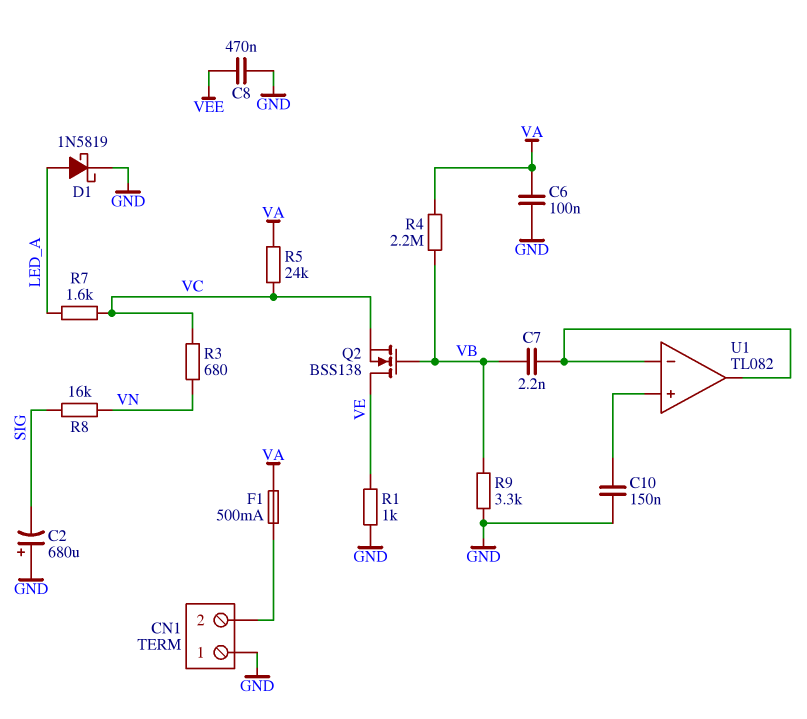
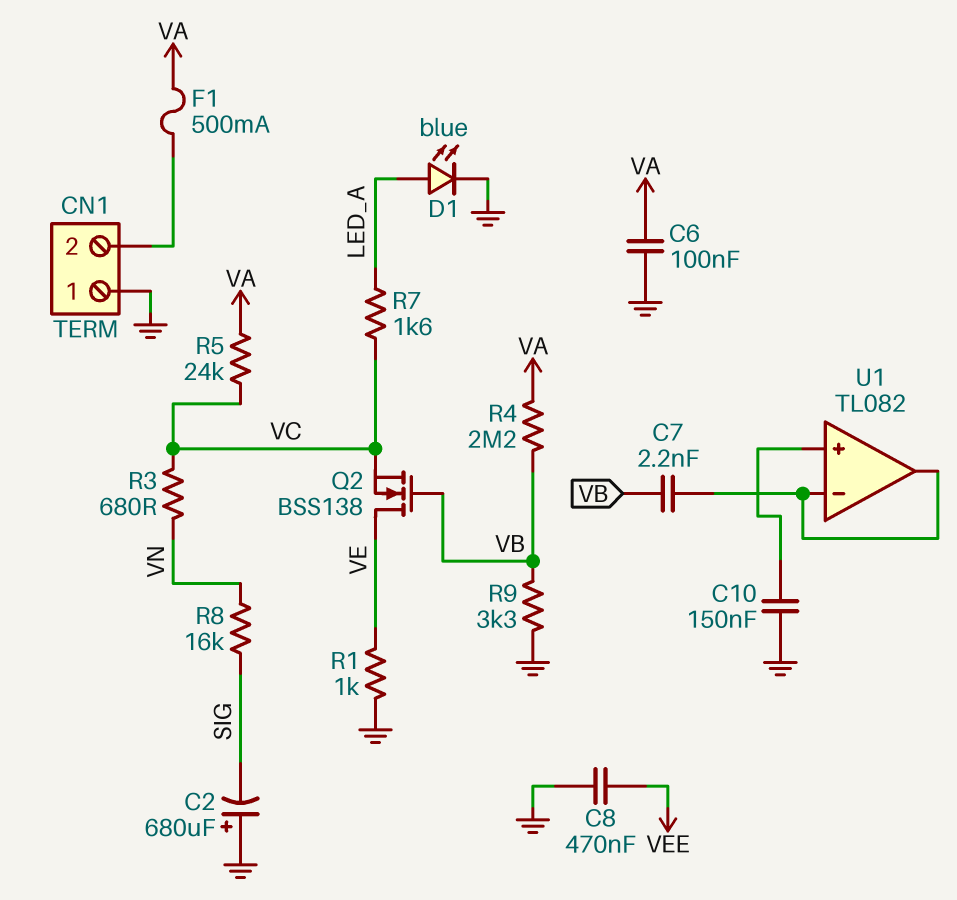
D1: schottky 1N5819 (A LED_A, K GND) -> LED blue (A LED_A, K GND)

